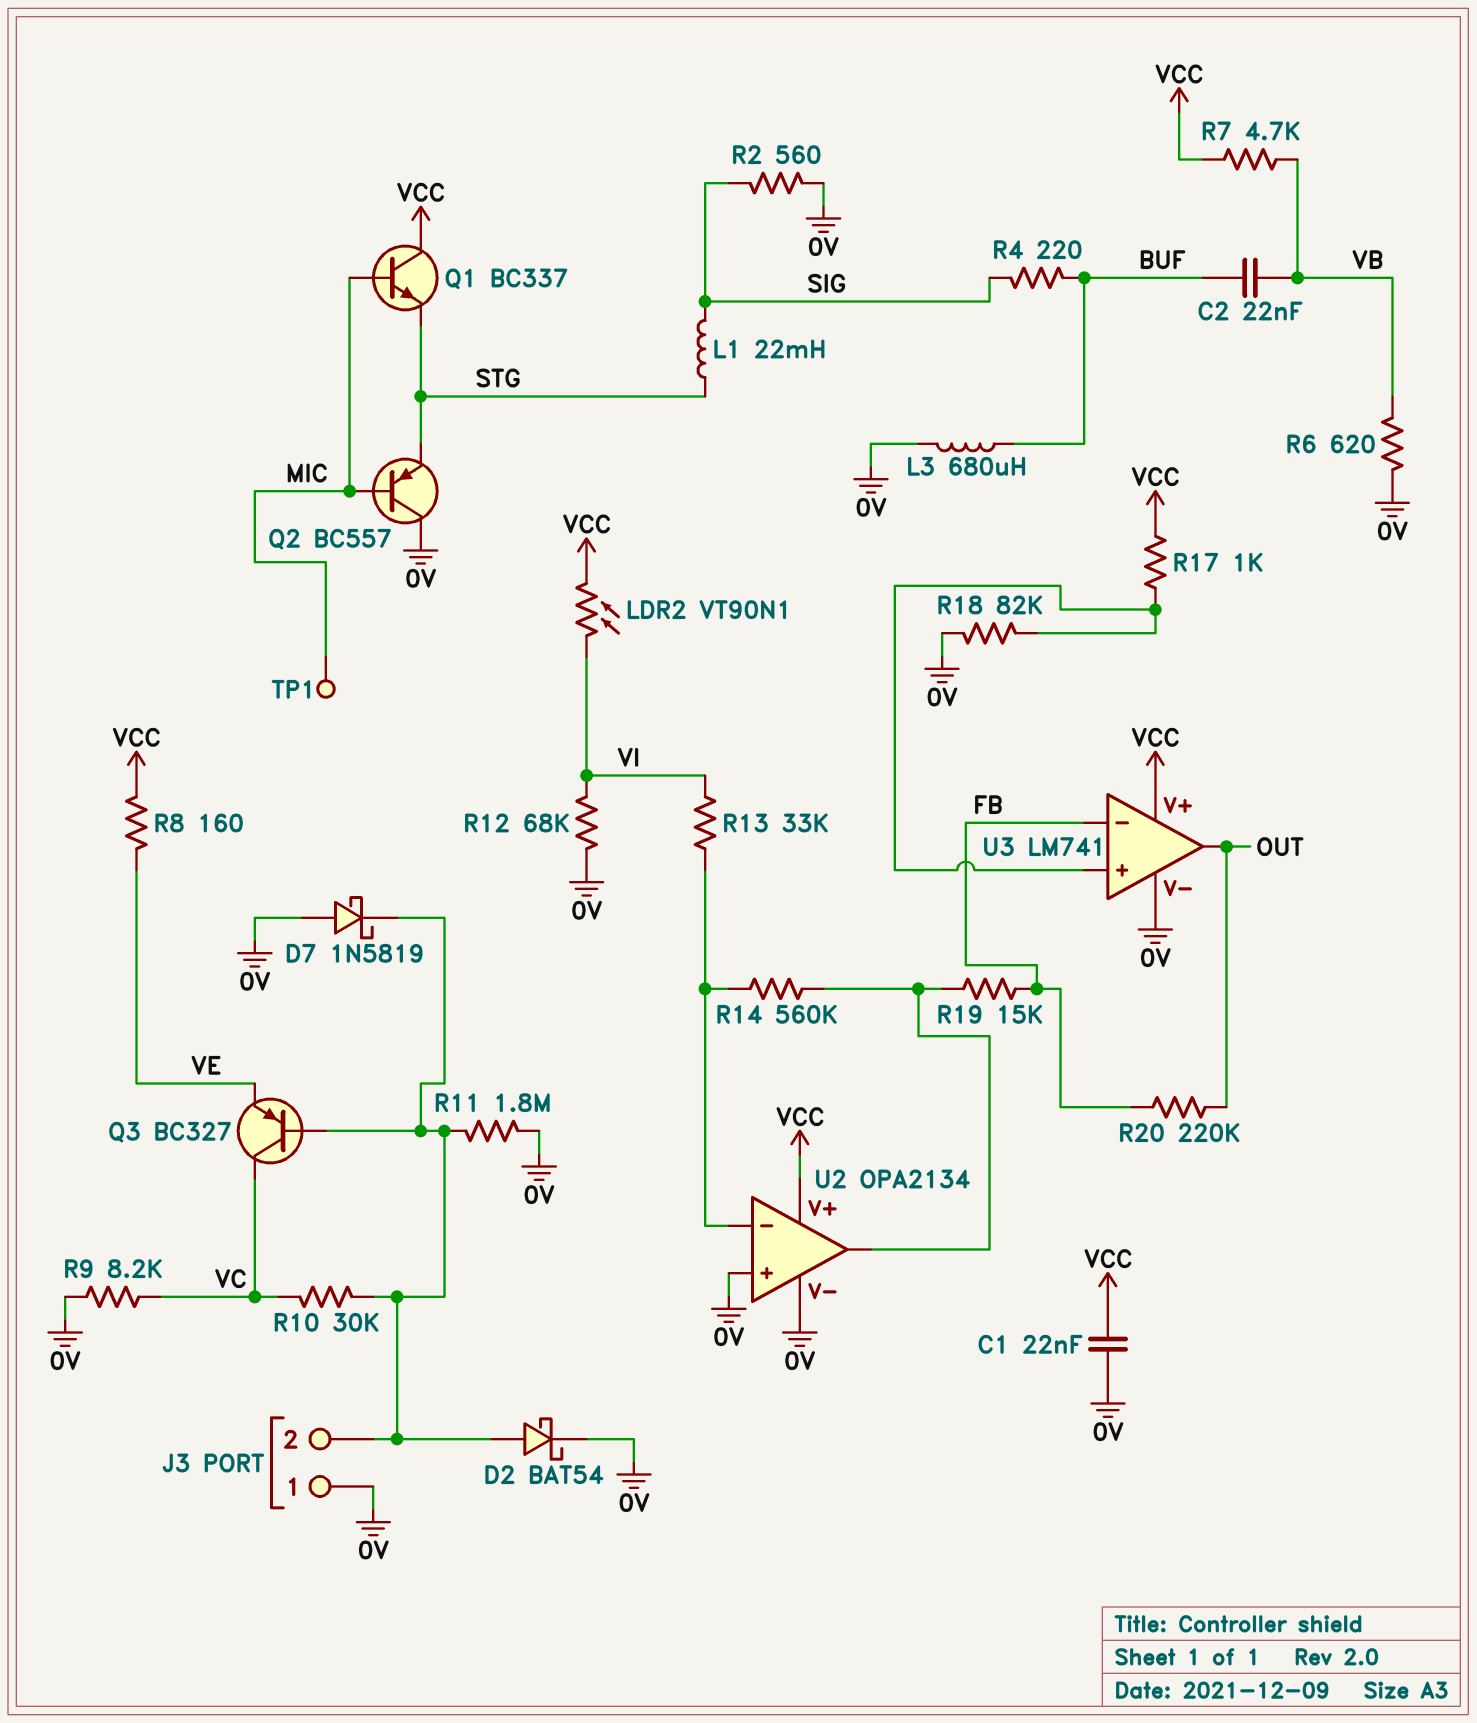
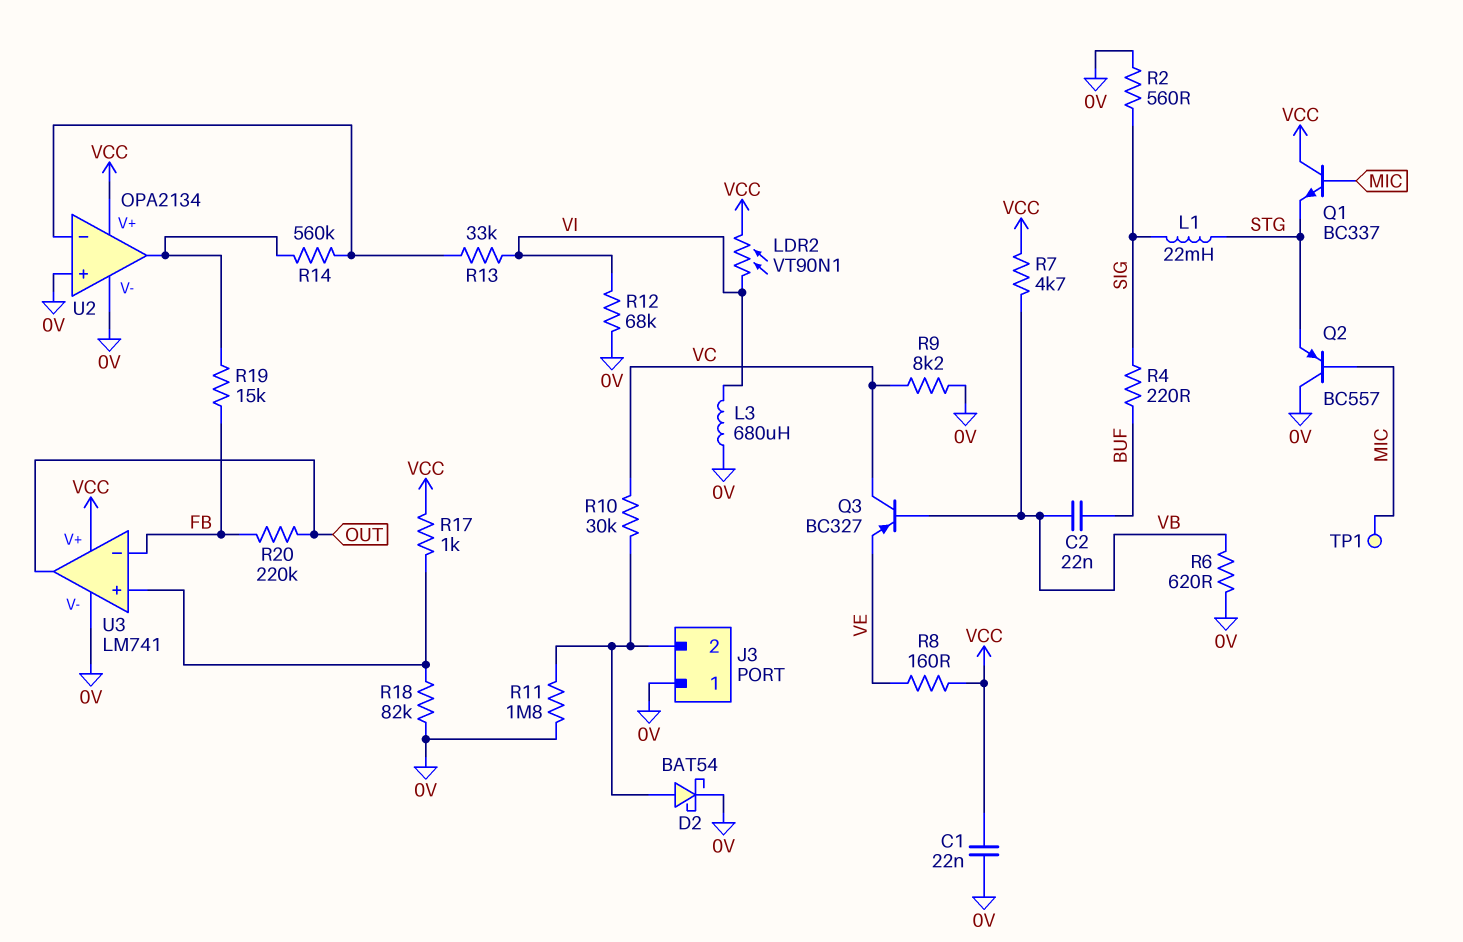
D7: schottky 1N5819 (A 0V, K J3/2) -> none
L3: 680uH (0V, BUF) -> 680uH (0V, VI)
Q3: PNP BC327 (B J3/2, C VC, E VE) -> PNP BC327 (B VB, C VC, E VE)

